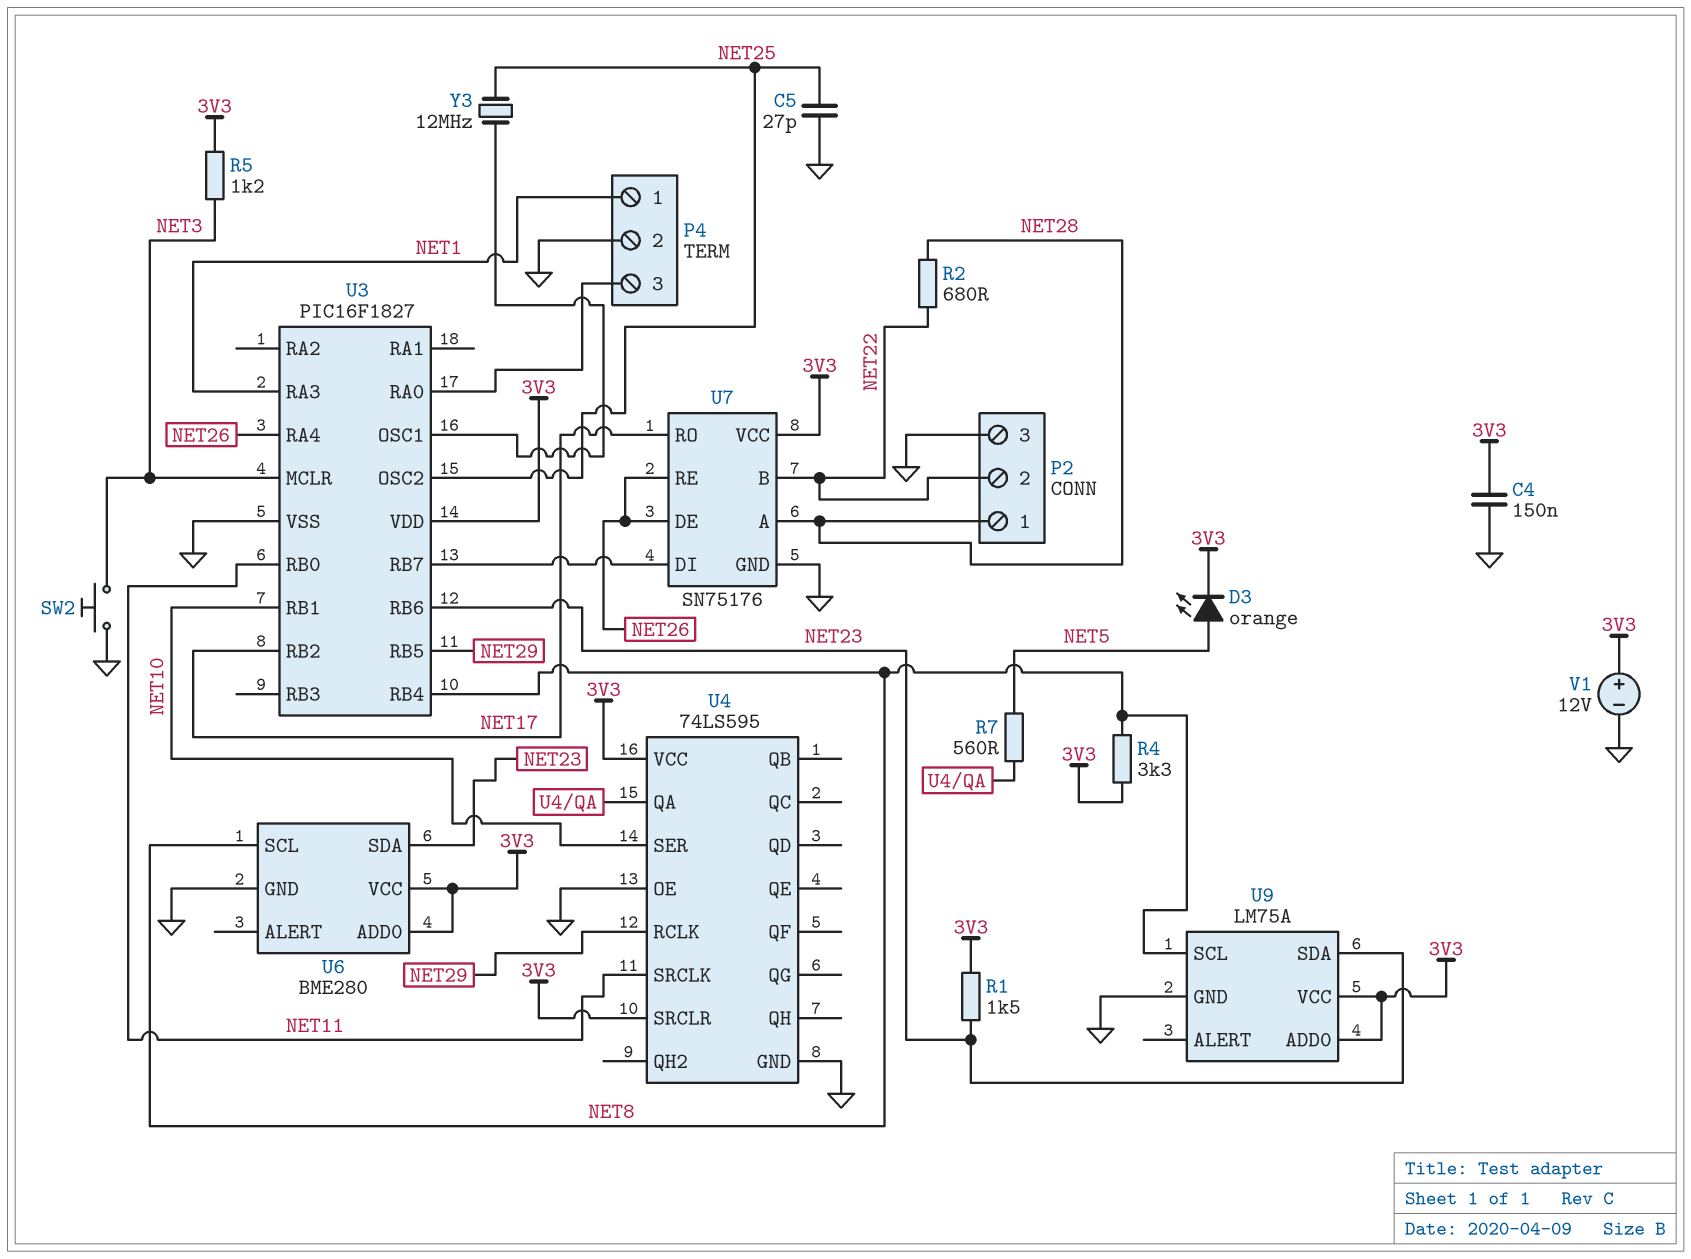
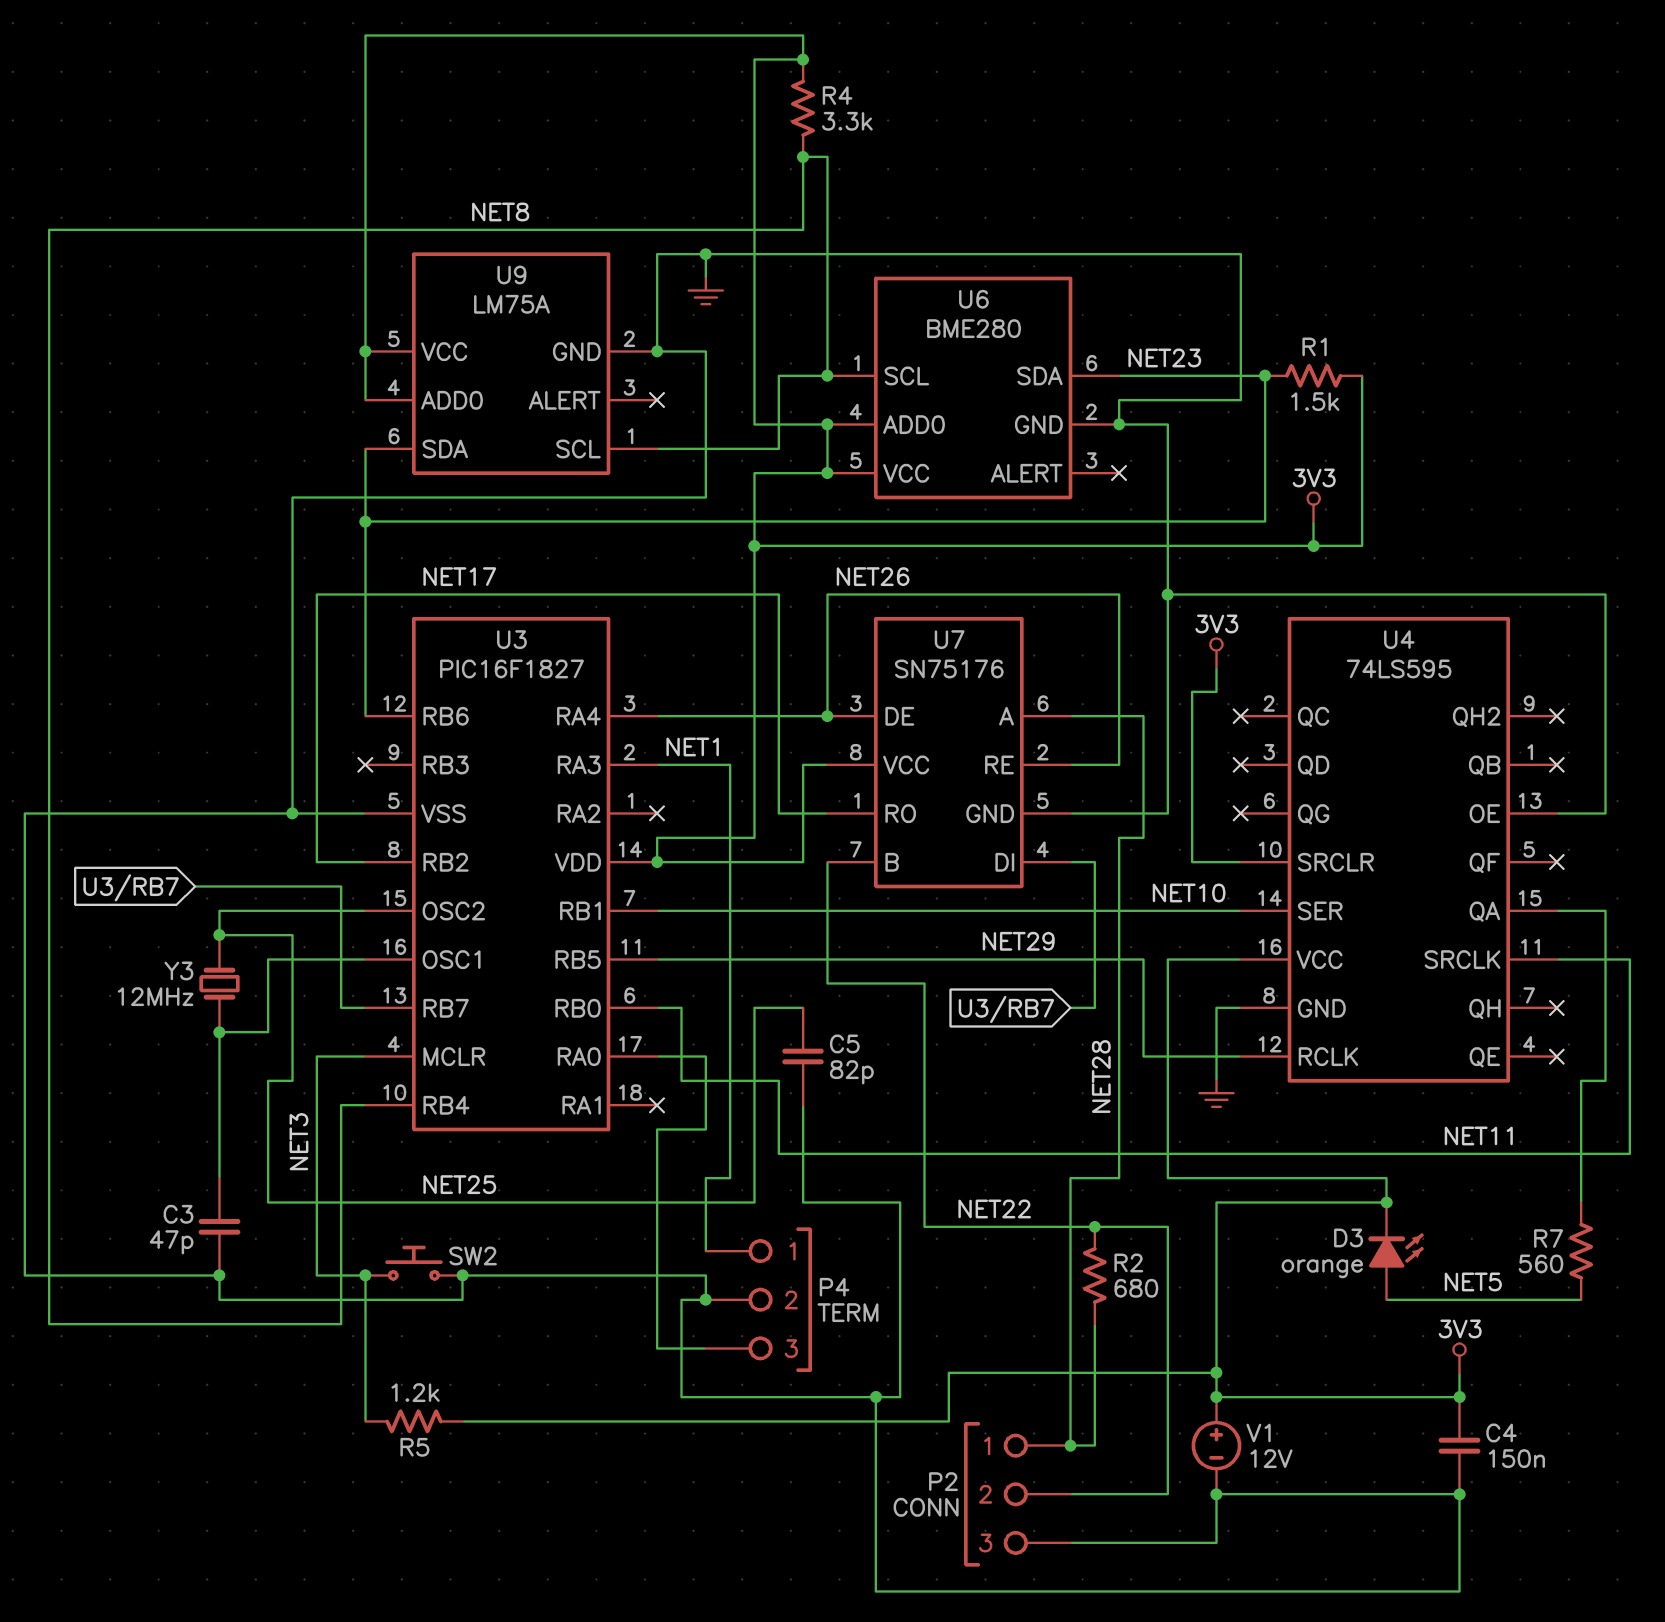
C3: none -> 47pF (GND, U3/OSC1)
C5: 27pF (GND, NET25) -> 82pF (GND, NET25)

